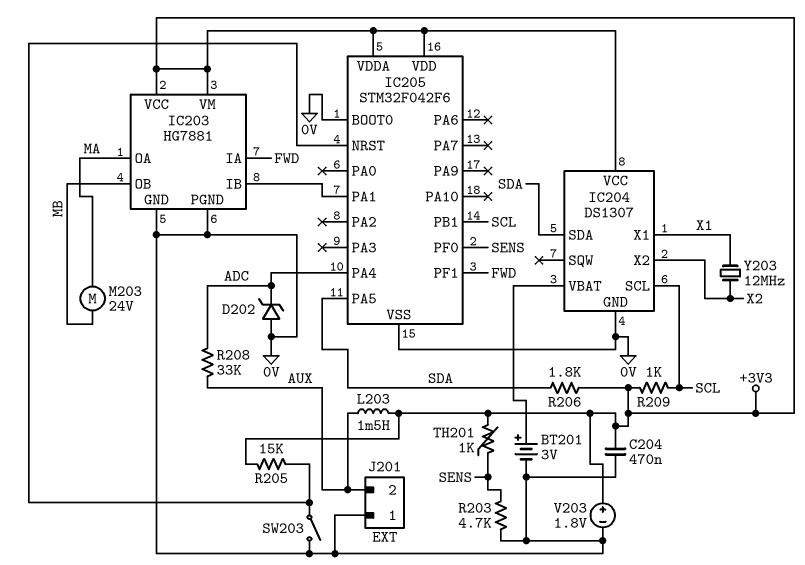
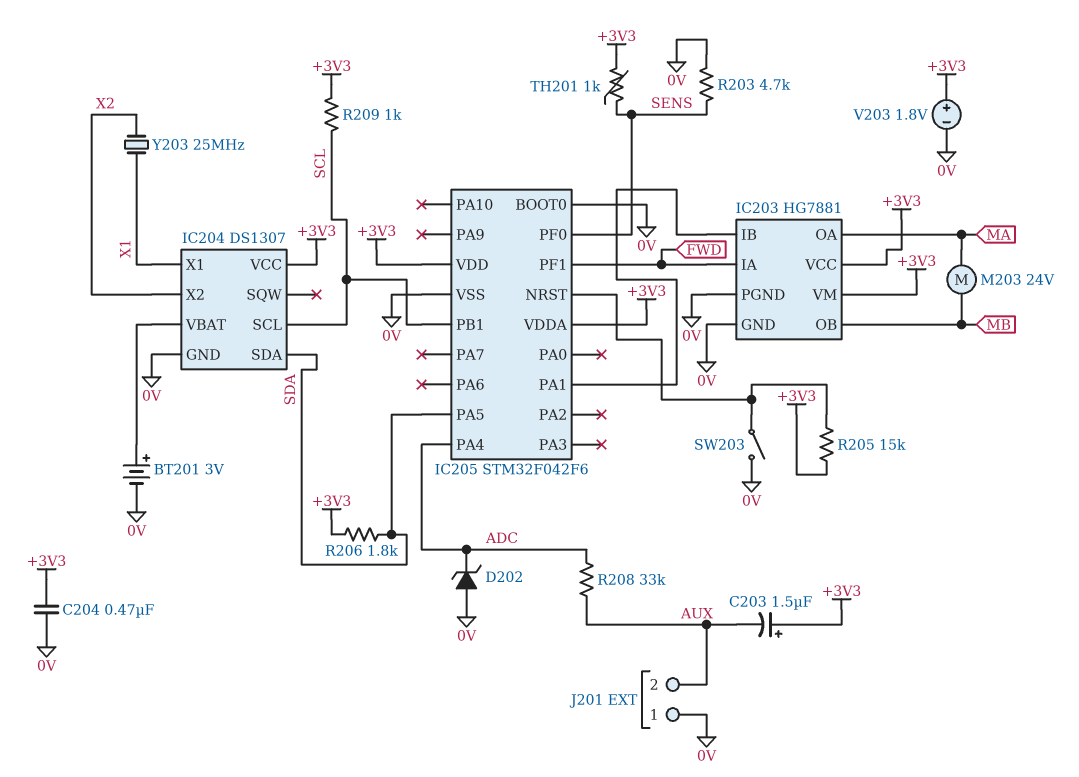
C203: none -> 1.5uF (plus +3V3, minus AUX)
L203: 1.5mH (+3V3, AUX) -> none
Y203: 12MHz (X1, X2) -> 25MHz (X1, X2)

